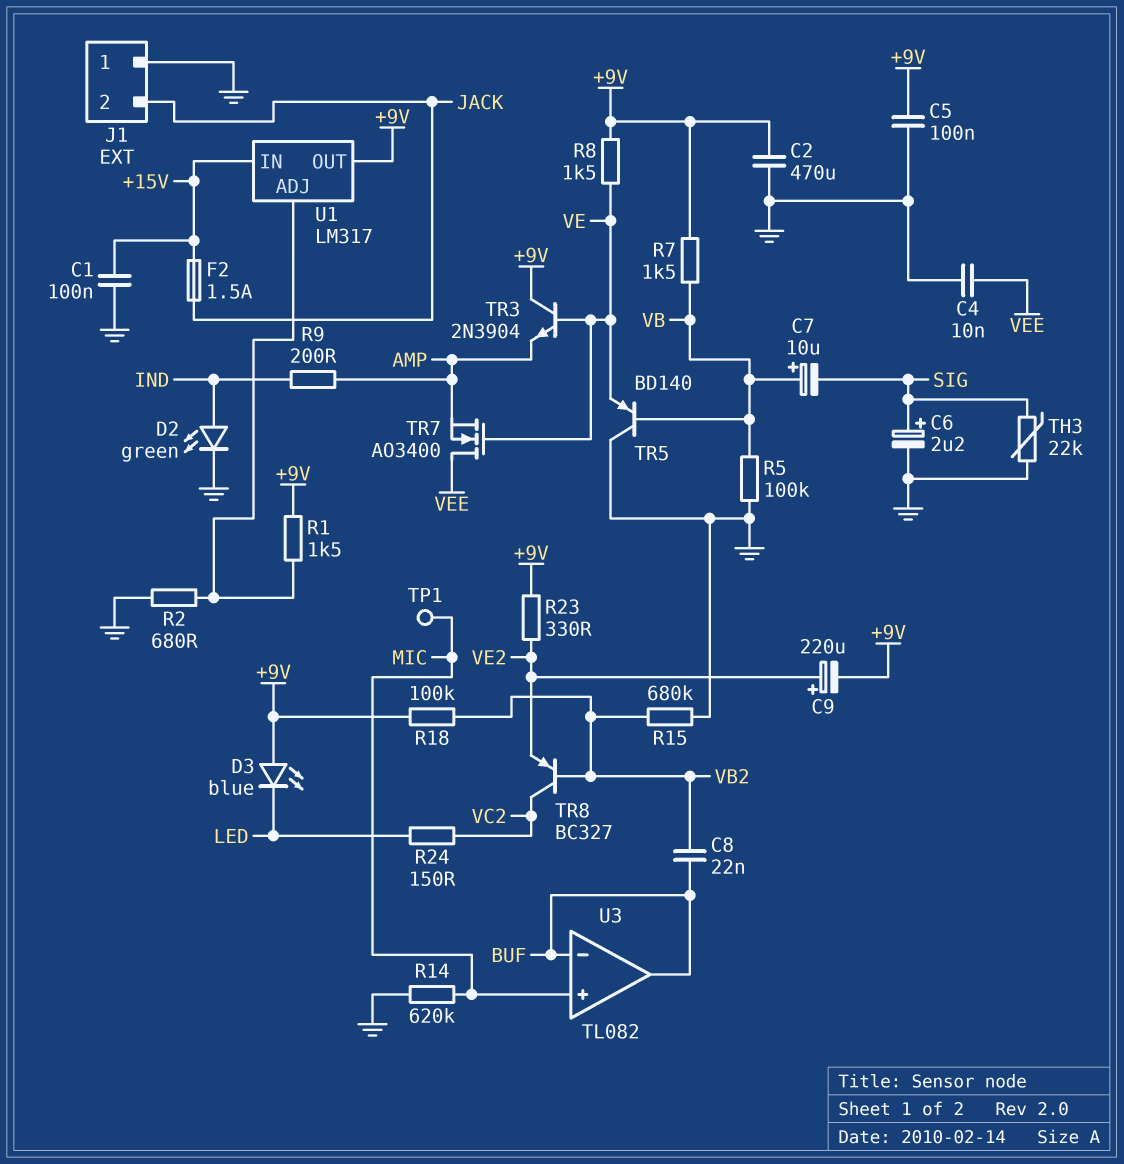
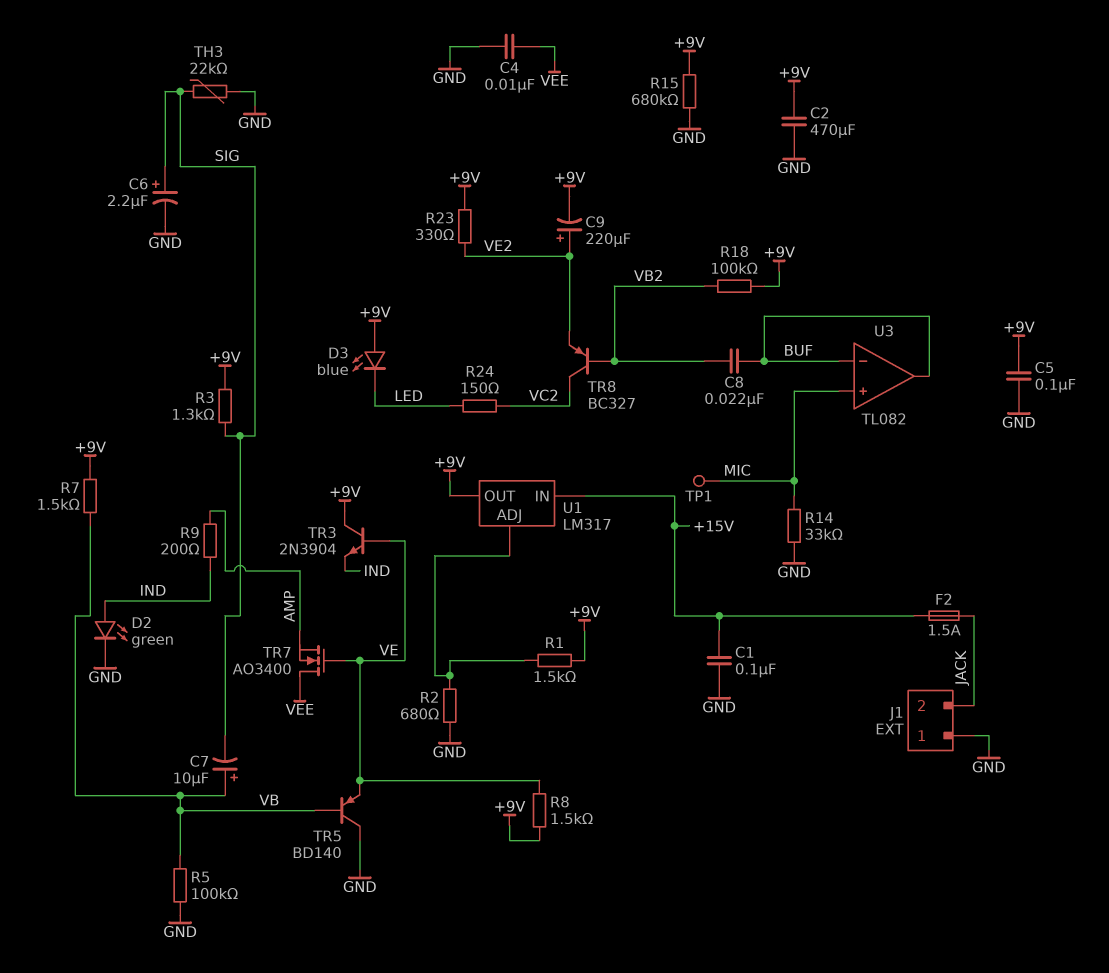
R3: none -> 1.3k (+9V, SIG)
R14: 620k (GND, MIC) -> 33k (GND, MIC)
R15: 680k (GND, VB2) -> 680k (+9V, GND)
TR3: NPN 2N3904 (B VE, C +9V, E AMP) -> NPN 2N3904 (B VE, C +9V, E IND)

